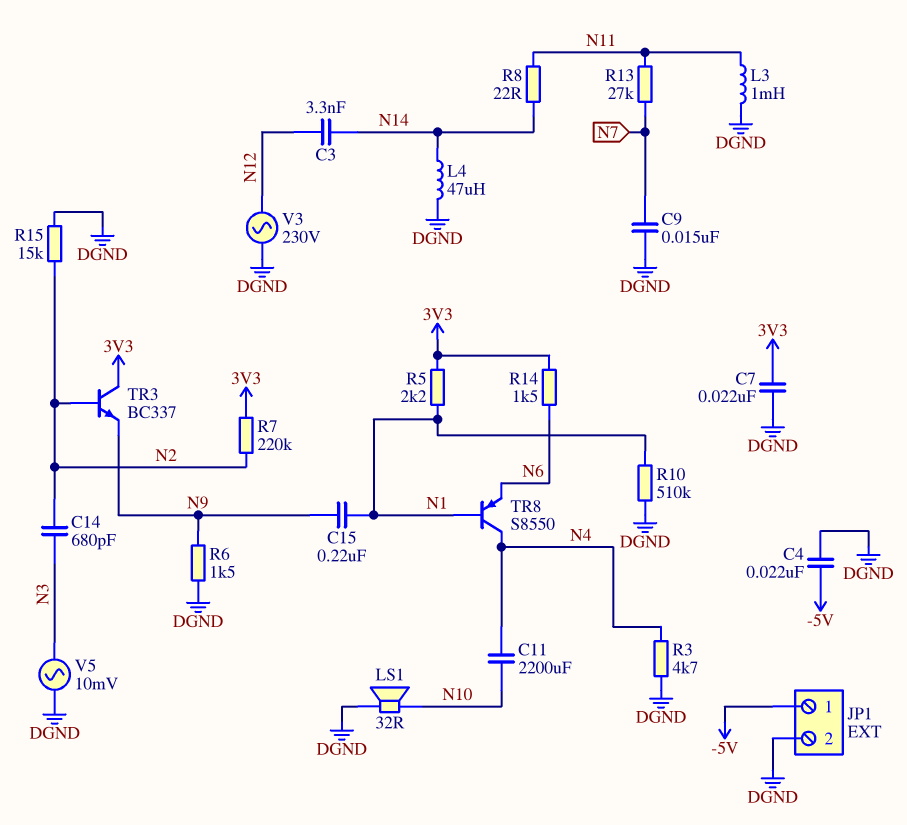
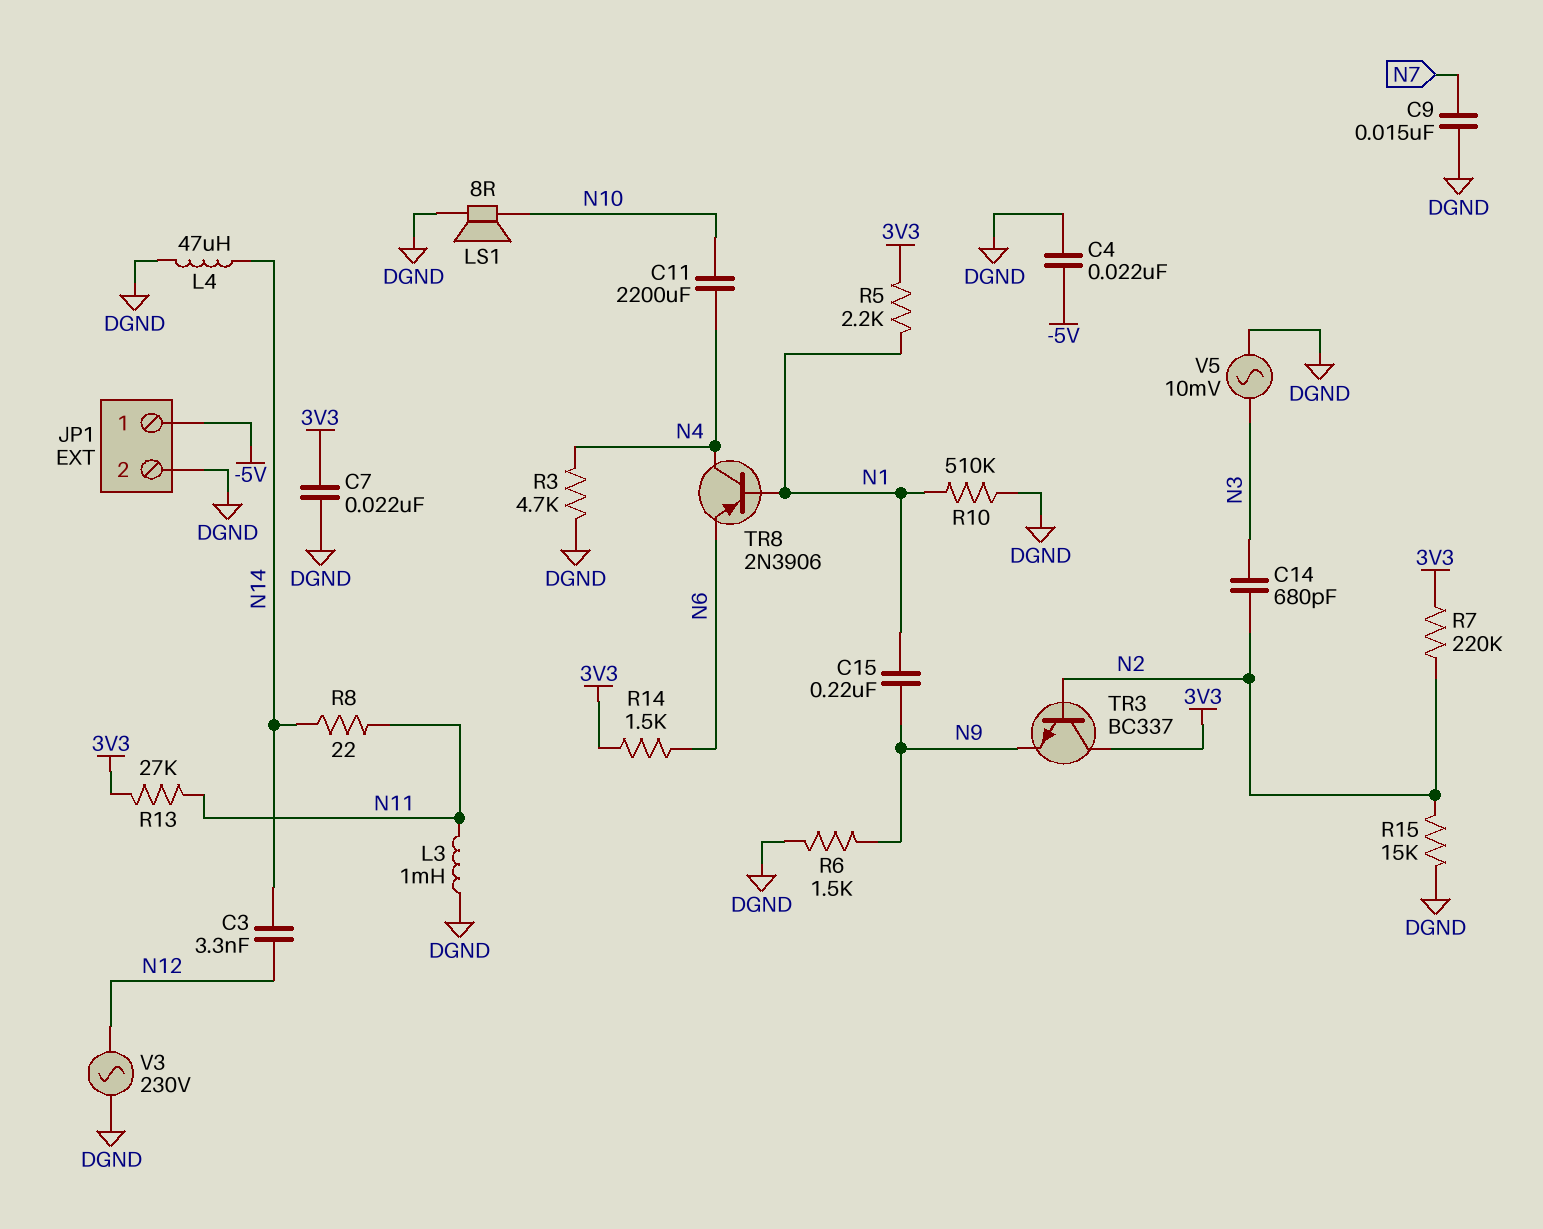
LS1: speaker 32R (DGND, N10) -> speaker 8R (DGND, N10)
R13: 27k (N7, N11) -> 27k (3V3, N11)
TR8: PNP S8550 (B N1, C N4, E N6) -> PNP 2N3906 (B N1, C N4, E N6)

